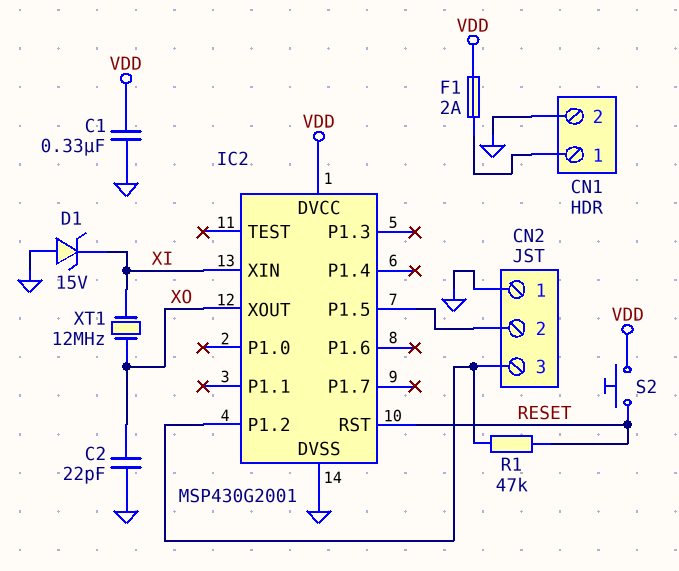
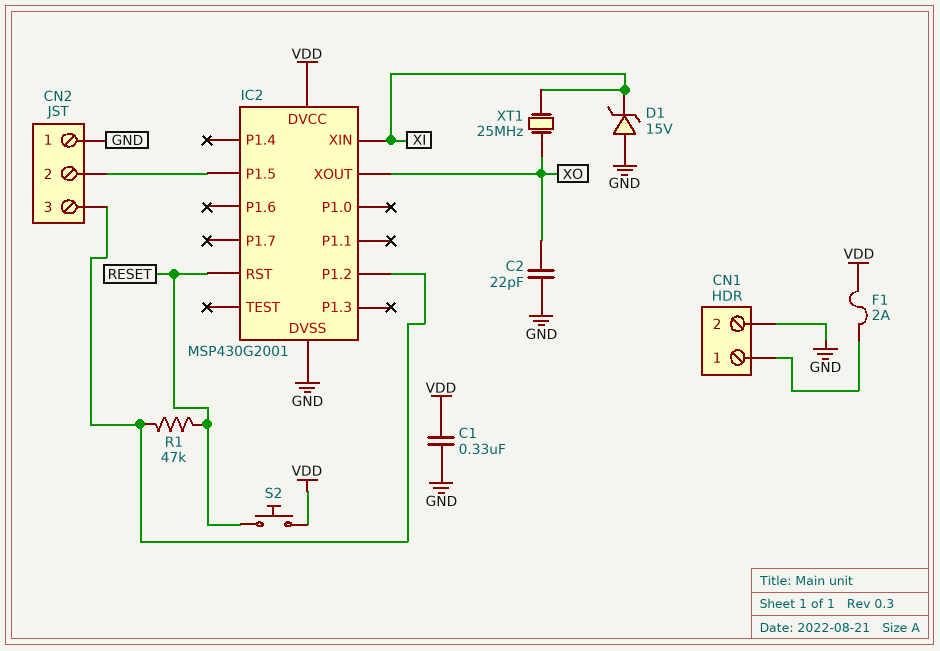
XT1: 12MHz (XI, XO) -> 25MHz (XI, XO)

